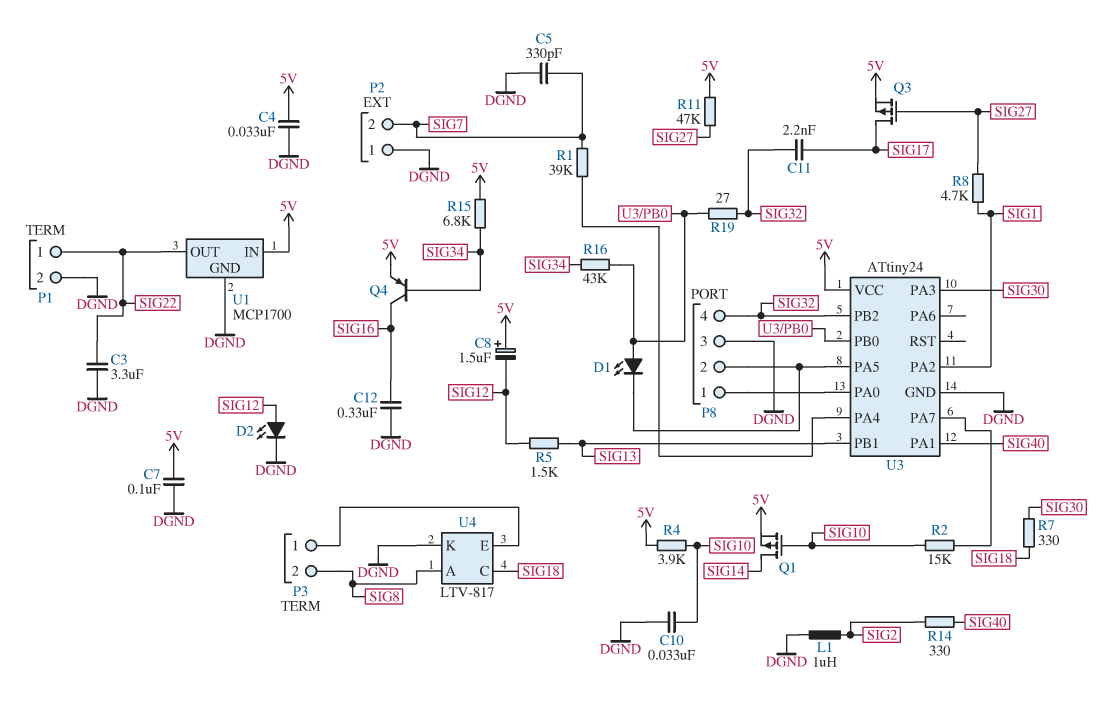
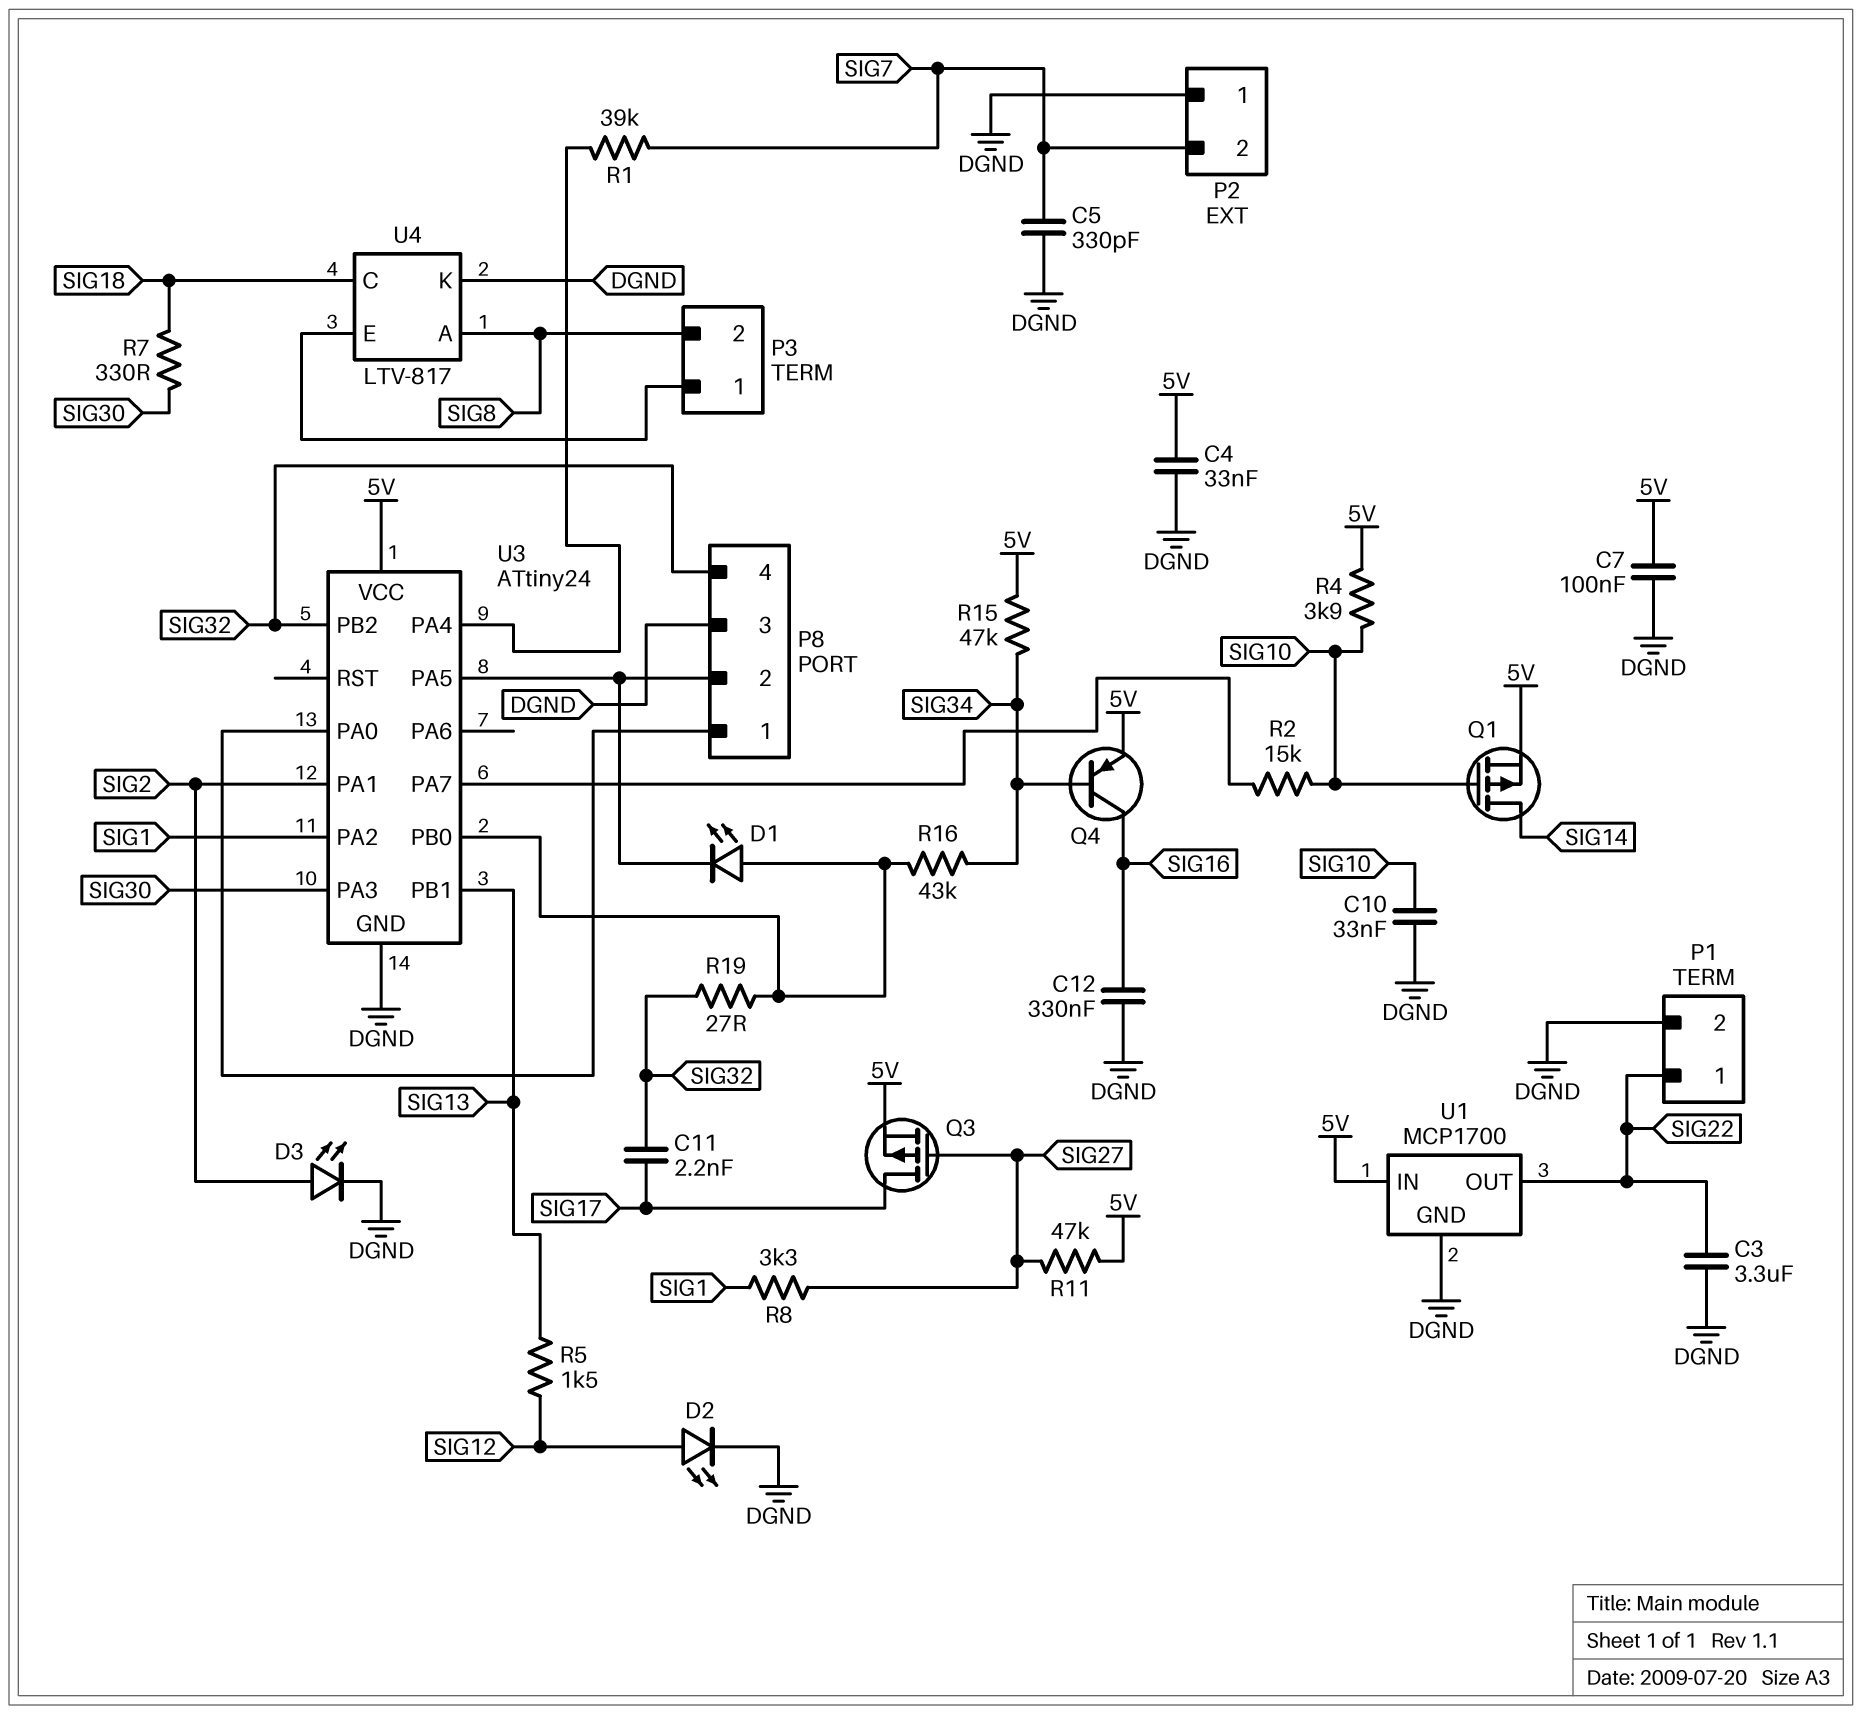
C8: 1.5uF (plus 5V, minus SIG12) -> none
D3: none -> LED (A SIG2, K DGND)
L1: 1uH (DGND, SIG2) -> none
R8: 4.7k (SIG1, SIG27) -> 3.3k (SIG1, SIG27)
R14: 330 (SIG2, SIG40) -> none
R15: 6.8k (5V, SIG34) -> 47k (5V, SIG34)
U3 pin PA1: SIG40 -> SIG2

